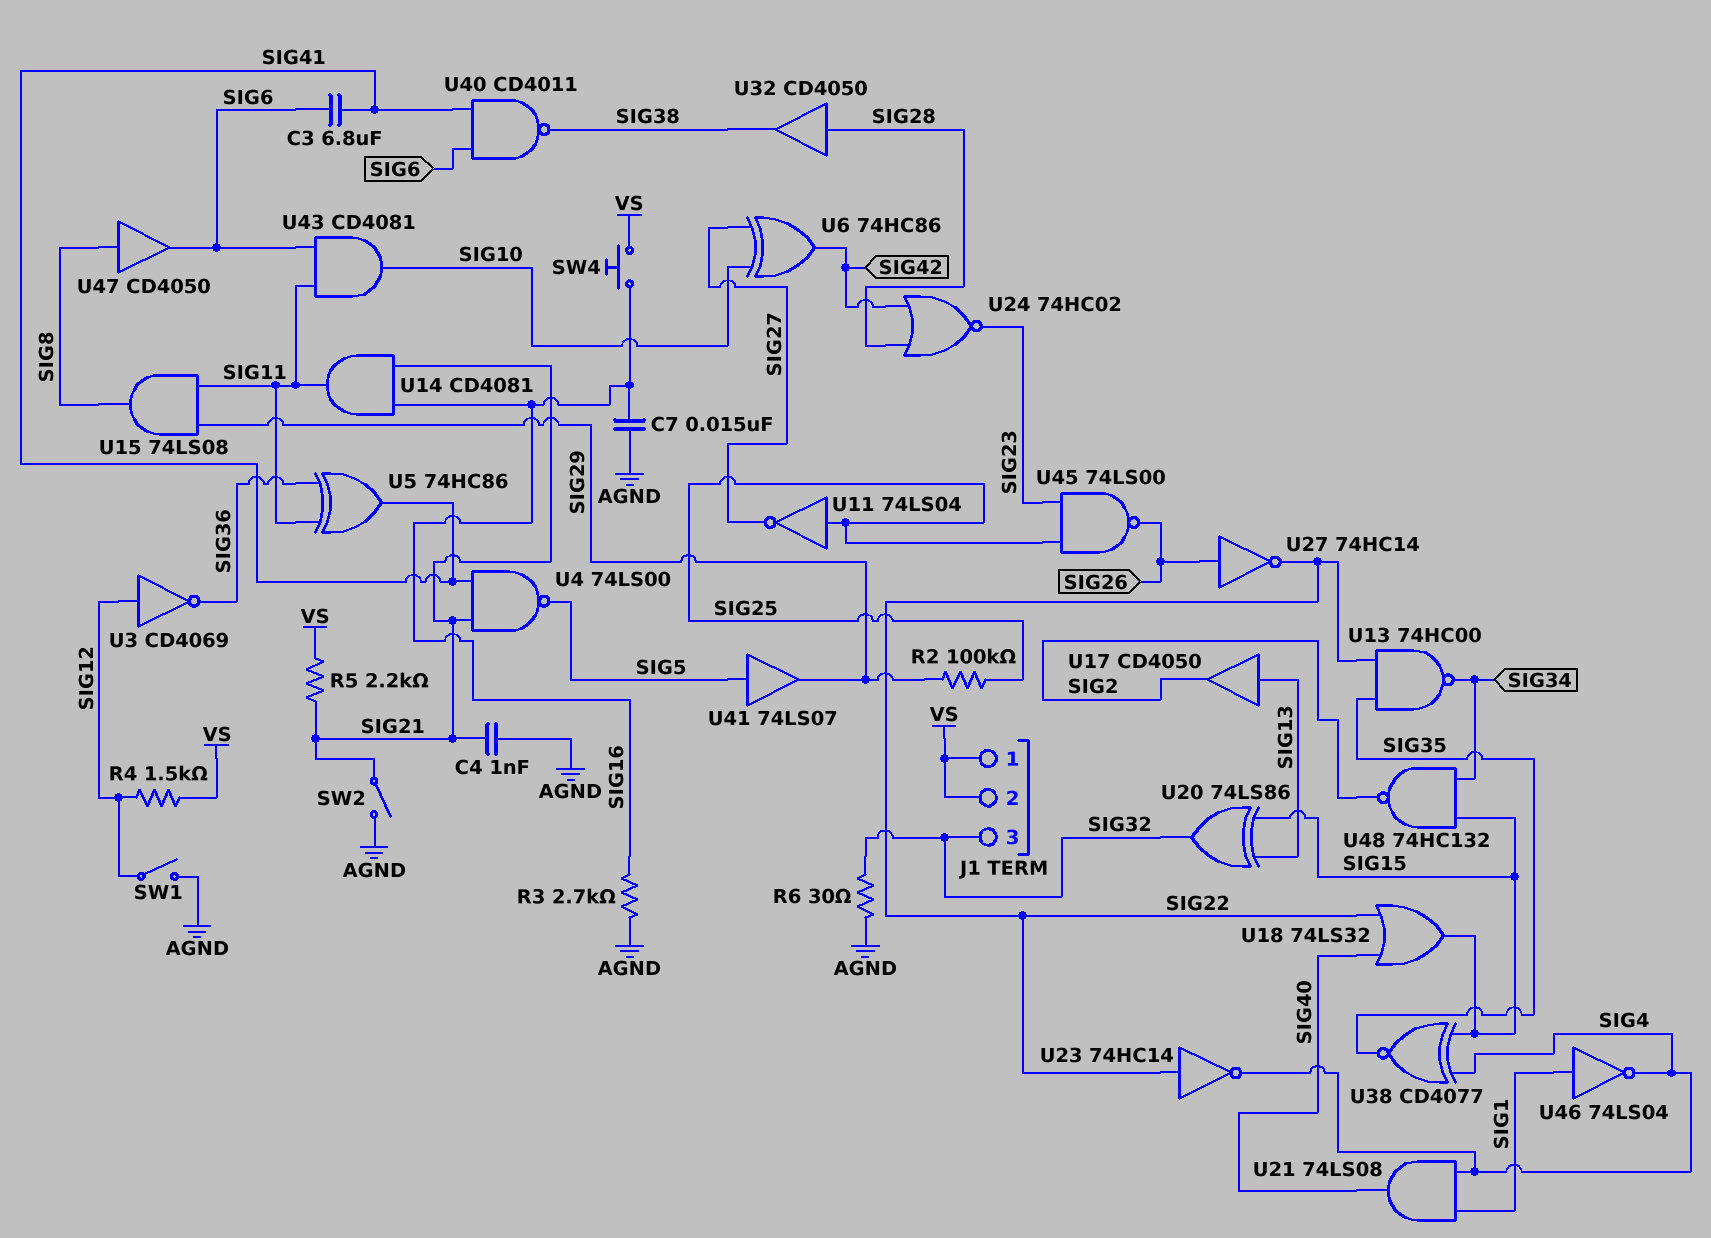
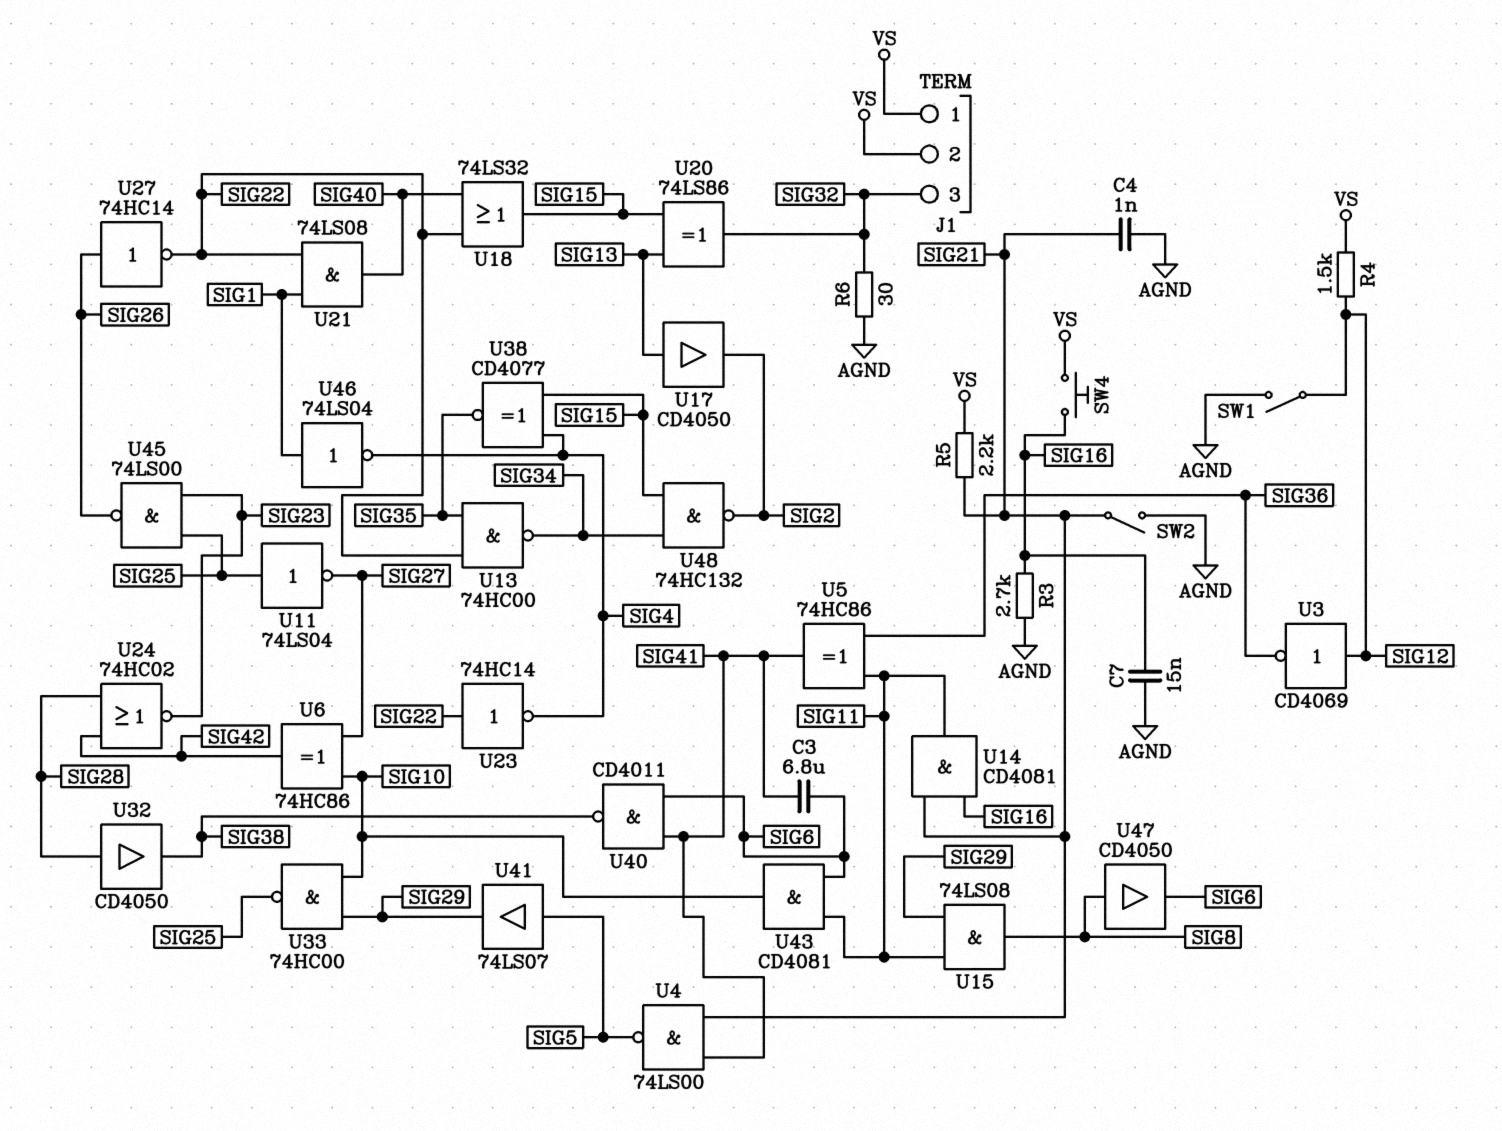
R2: 100k (SIG25, SIG29) -> none
U21: AND 74LS08 (in SIG1, in SIG4, out SIG40) -> AND 74LS08 (in SIG1, in SIG22, out SIG40)
U33: none -> NAND 74HC00 (in SIG10, in SIG29, out SIG25)

